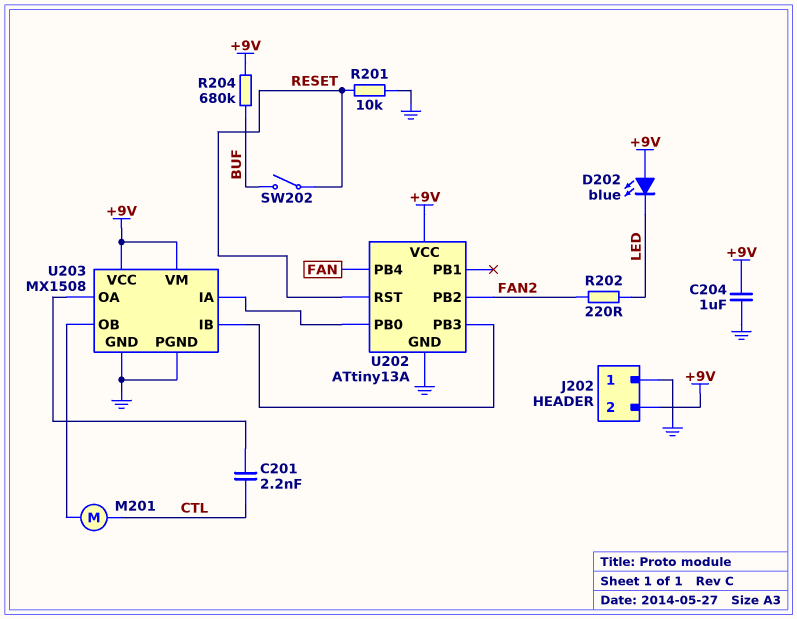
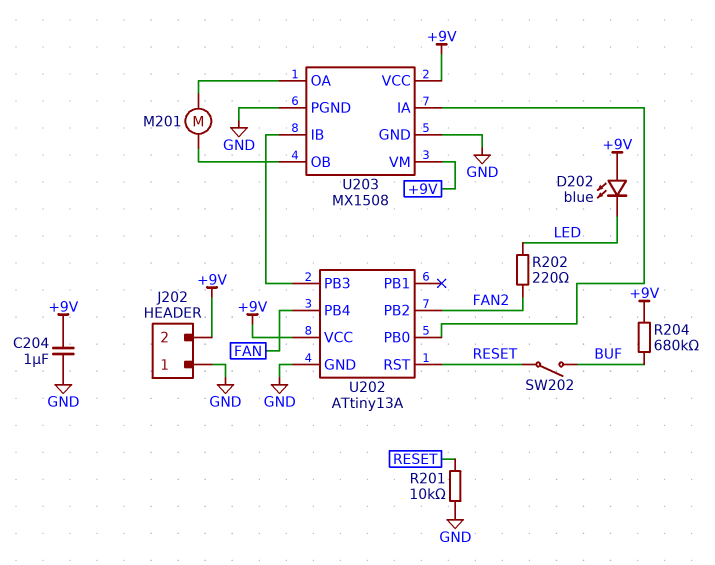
C201: 2.2nF (CTL, U203/OA) -> none
M201: motor (CTL, U203/OB) -> motor (U203/OA, U203/OB)

